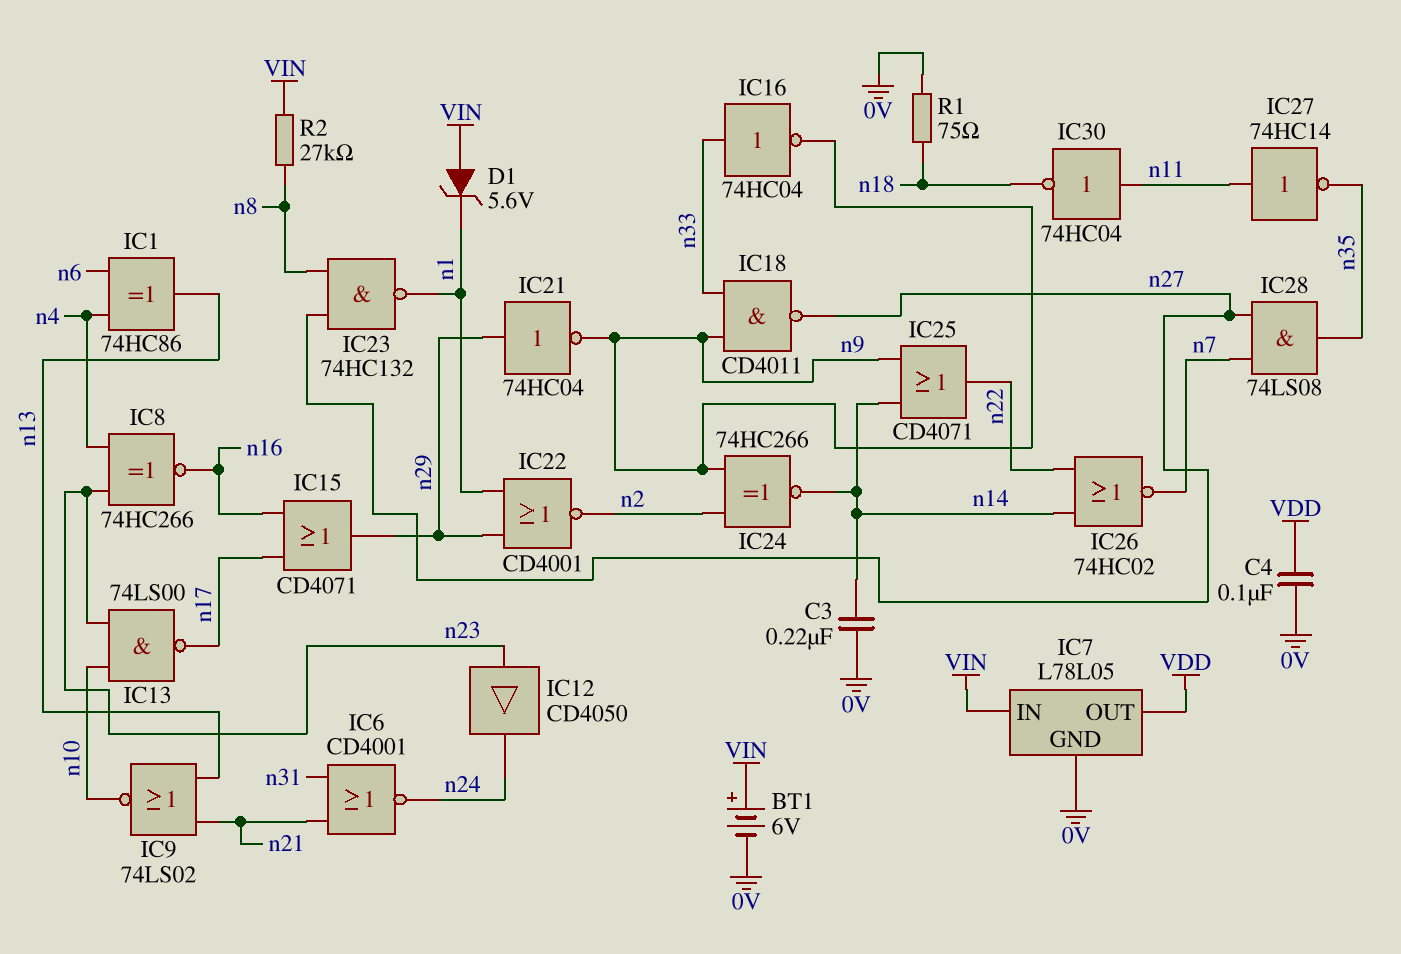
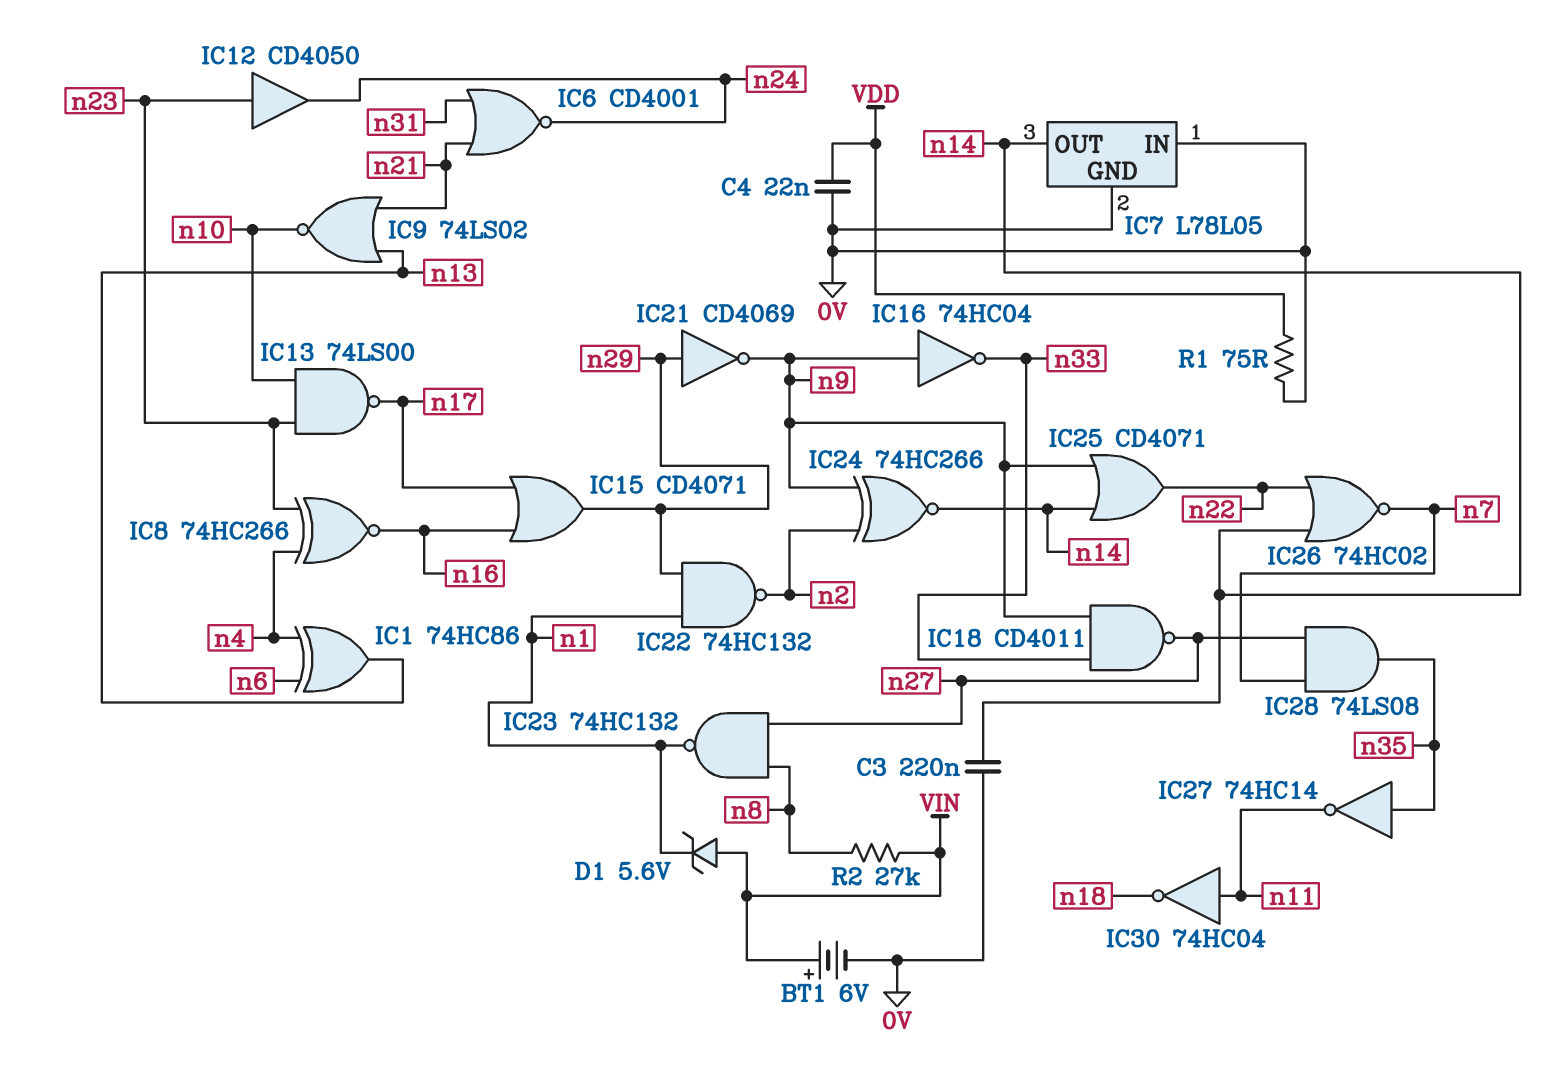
C4: 100nF (0V, VDD) -> 22nF (0V, VDD)
IC7 pin IN: VIN -> 0V
IC7 pin OUT: VDD -> n14
IC16: NOT 74HC04 (in n33, out n9) -> NOT 74HC04 (in n9, out n33)
IC21: NOT 74HC04 (in n29, out n9) -> NOT CD4069 (in n29, out n9)
IC22: NOR CD4001 (in n1, in n29, out n2) -> NAND 74HC132 (in n1, in n29, out n2)
IC27: NOT 74HC14 (in n11, out n35) -> NOT 74HC14 (in n35, out n11)
R1: 75 (0V, n18) -> 75 (0V, VDD)

